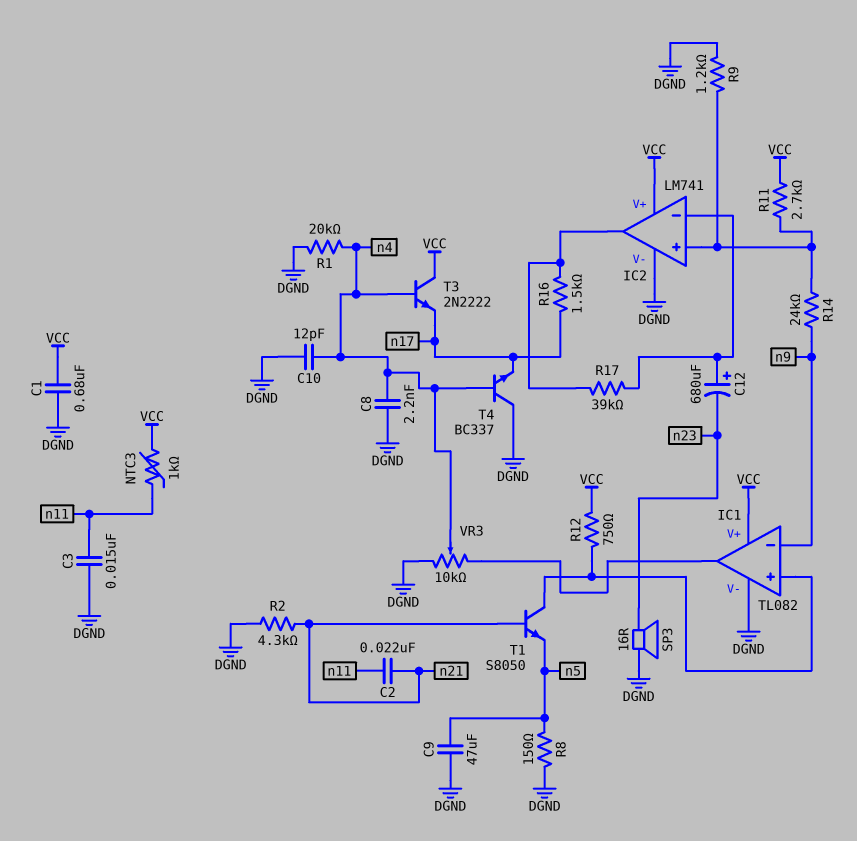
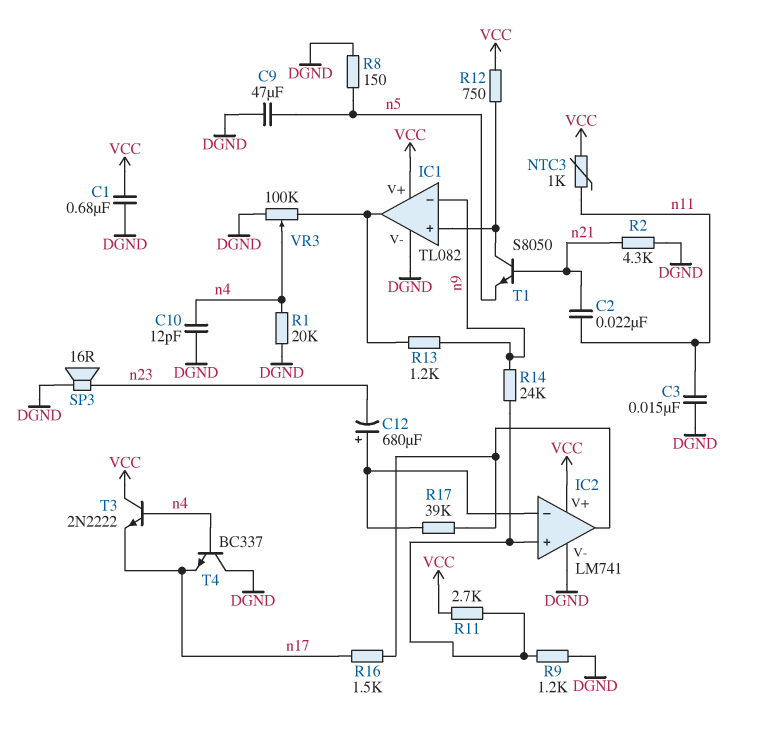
C8: 2.2nF (DGND, n4) -> none
R13: none -> 1.2k (IC1/out, n9)
VR3: 10k (DGND, IC1/out, wiper n4) -> 100k (DGND, IC1/out, wiper n4)

